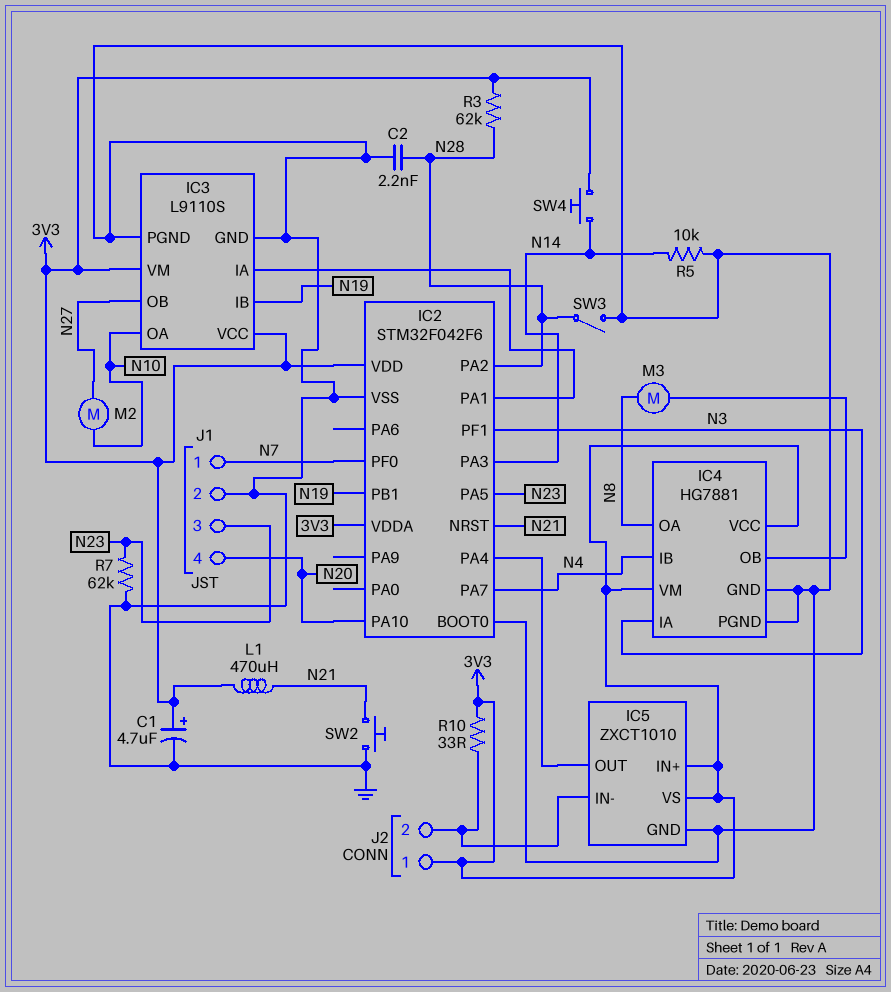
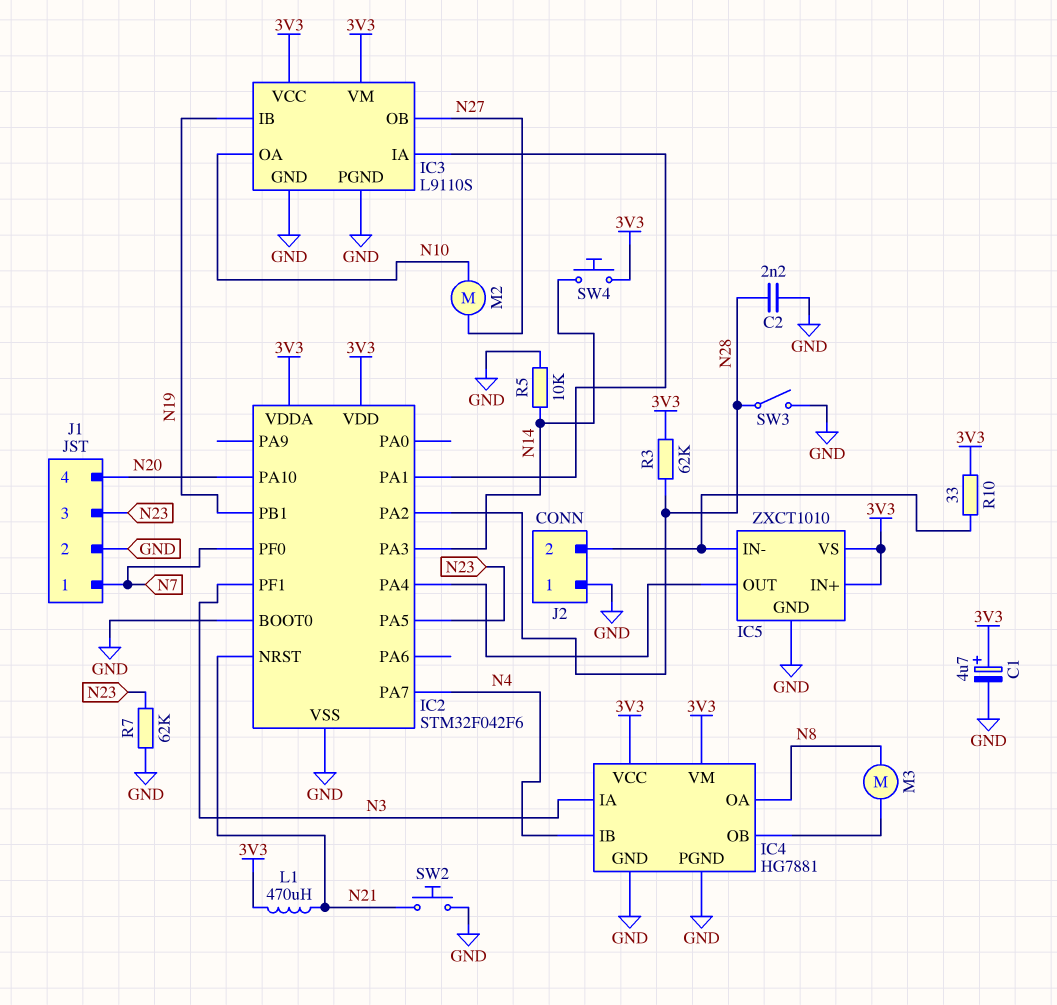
J2 pin 1: 3V3 -> GND

